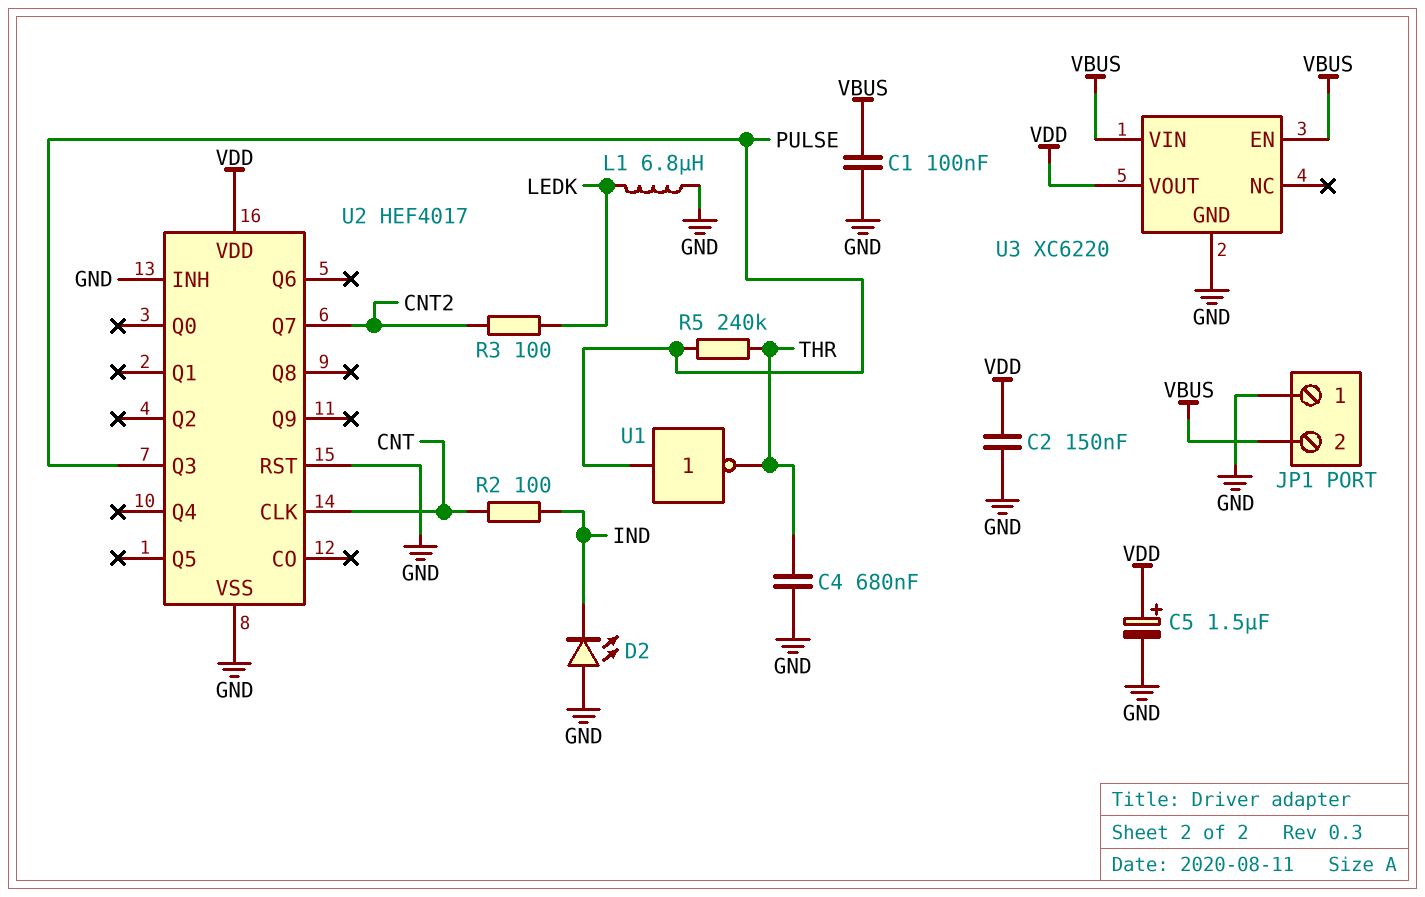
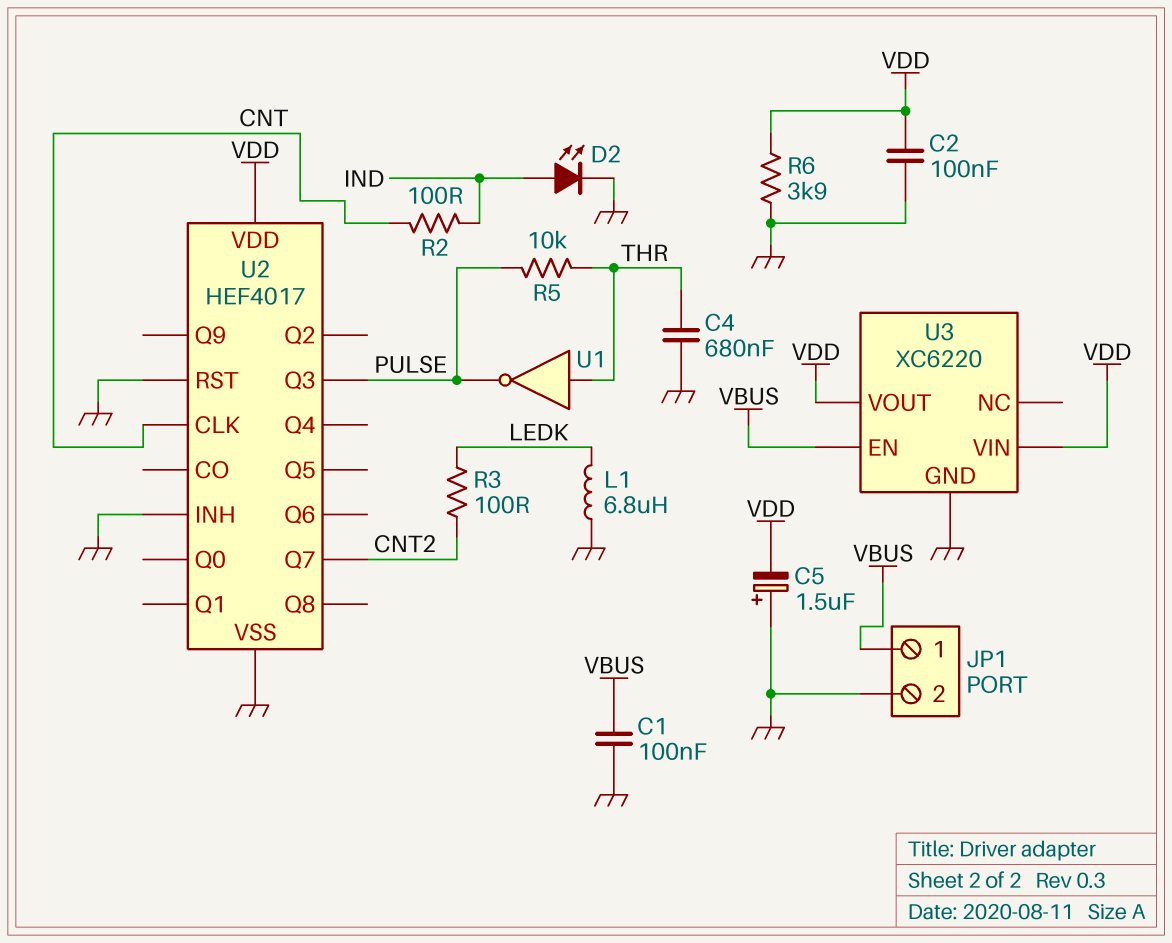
C2: 150nF (GND, VDD) -> 100nF (GND, VDD)
C5: 1.5uF (plus VDD, minus GND) -> 1.5uF (plus GND, minus VDD)
D2: LED (A GND, K IND) -> LED (A IND, K GND)
JP1 pin 1: GND -> VBUS
JP1 pin 2: VBUS -> GND
R5: 240k (PULSE, THR) -> 10k (PULSE, THR)
R6: none -> 3.9k (GND, VDD)
U1: NOT (in PULSE, out THR) -> NOT (in THR, out PULSE)
U3 pin VIN: VBUS -> VDD

